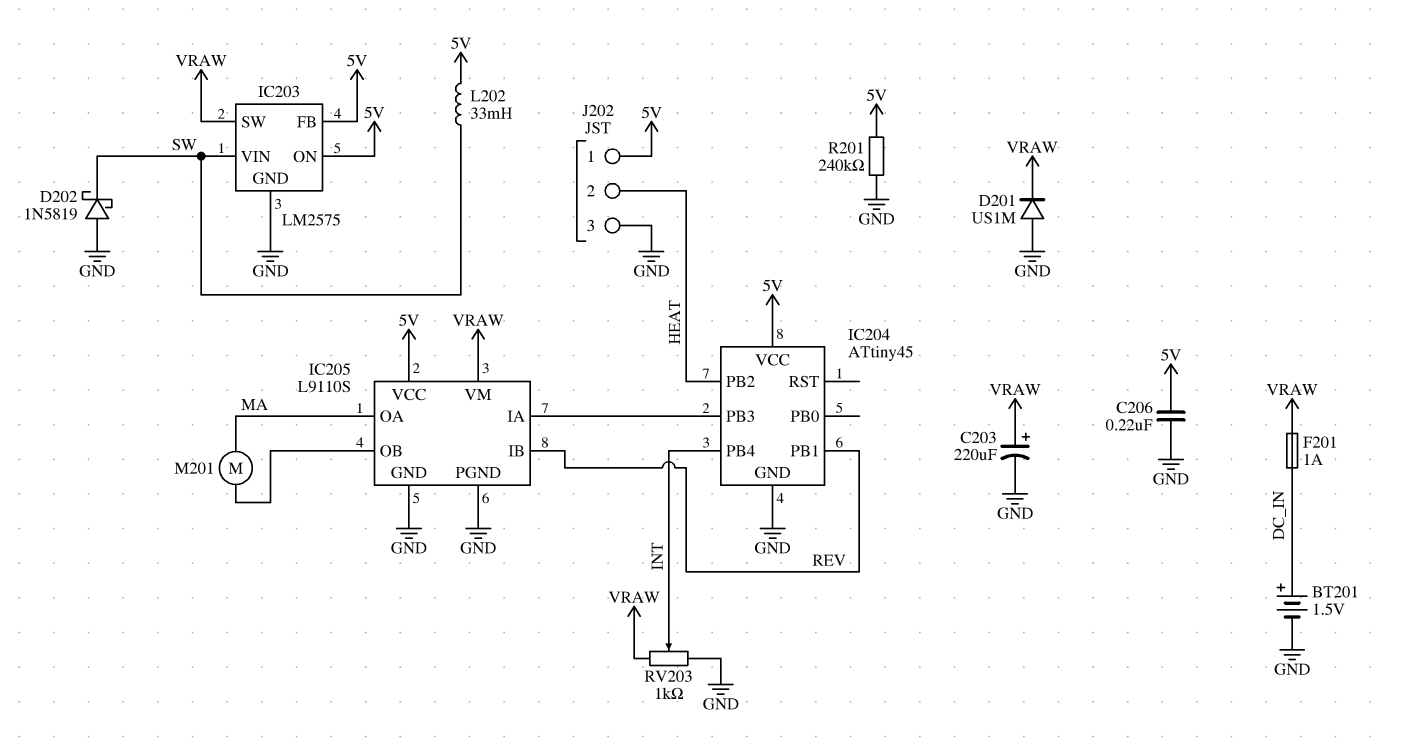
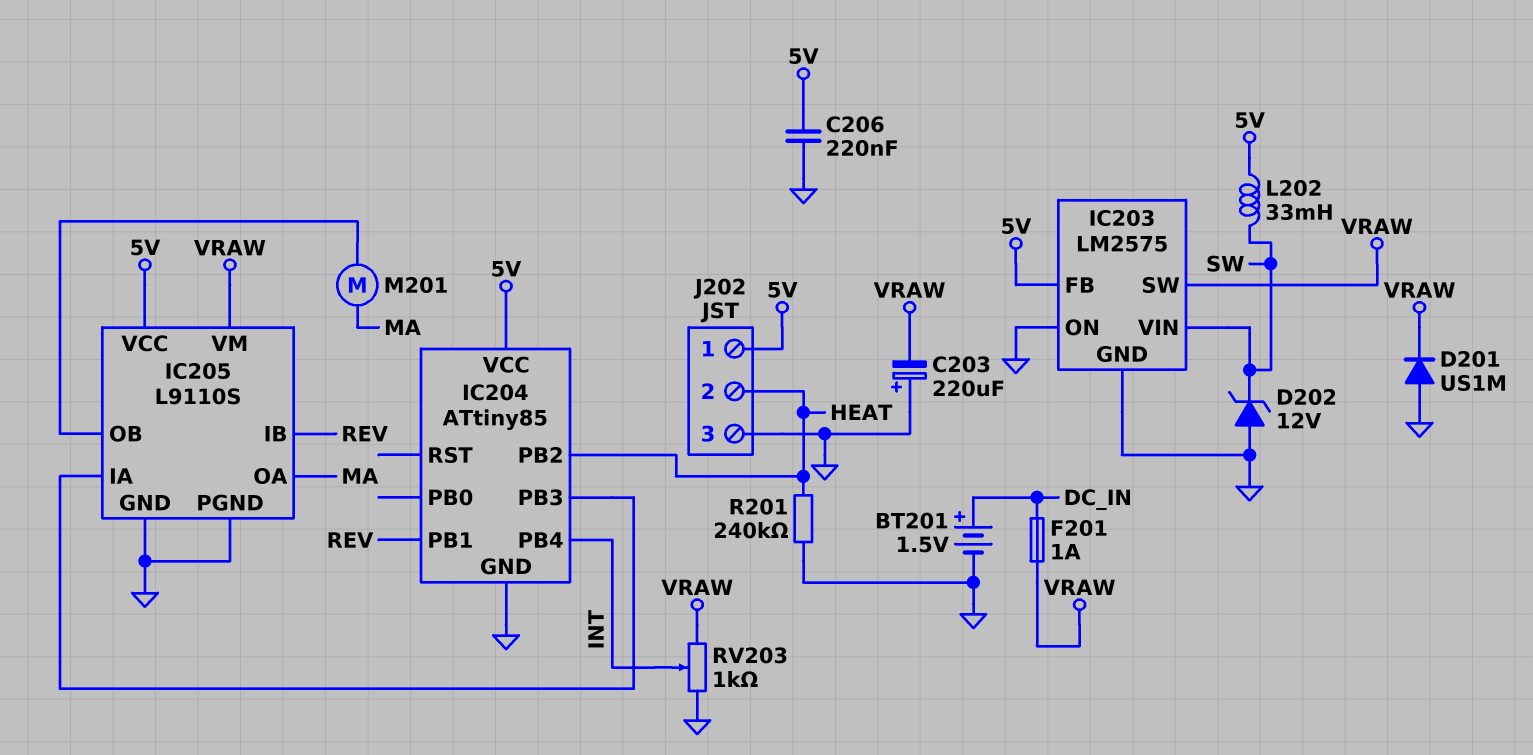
C203: 220uF (plus VRAW, minus GND) -> 220uF (plus GND, minus VRAW)
D202: schottky 1N5819 (A GND, K SW) -> zener 12V (A GND, K SW)
IC203 pin ON: 5V -> GND
IC204: ATtiny45 -> ATtiny85
R201: 240k (5V, GND) -> 240k (GND, HEAT)

